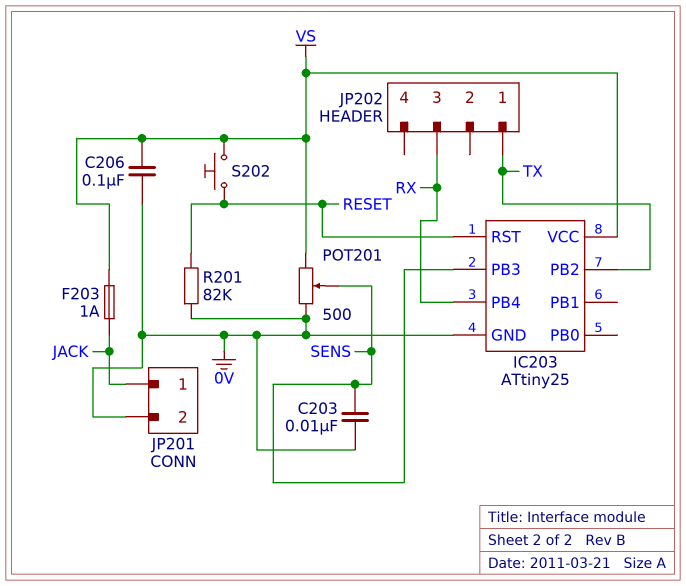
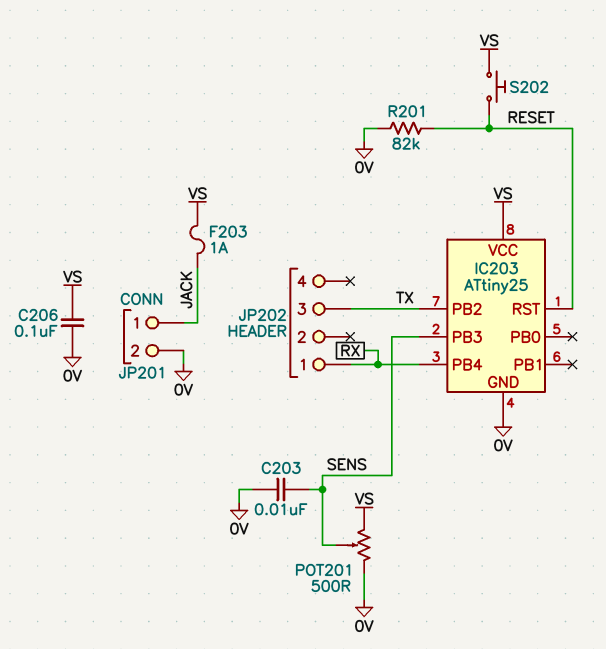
JP202 pin 1: TX -> RX
JP202 pin 3: RX -> TX

